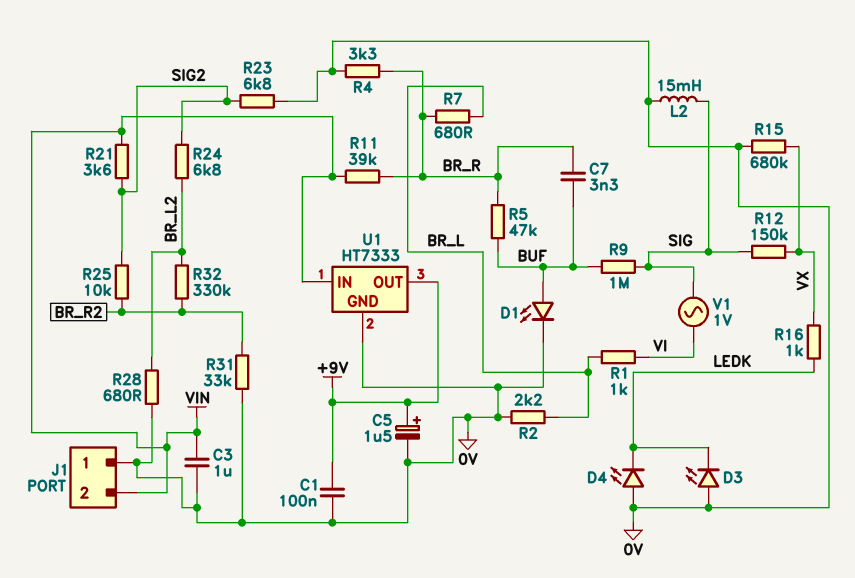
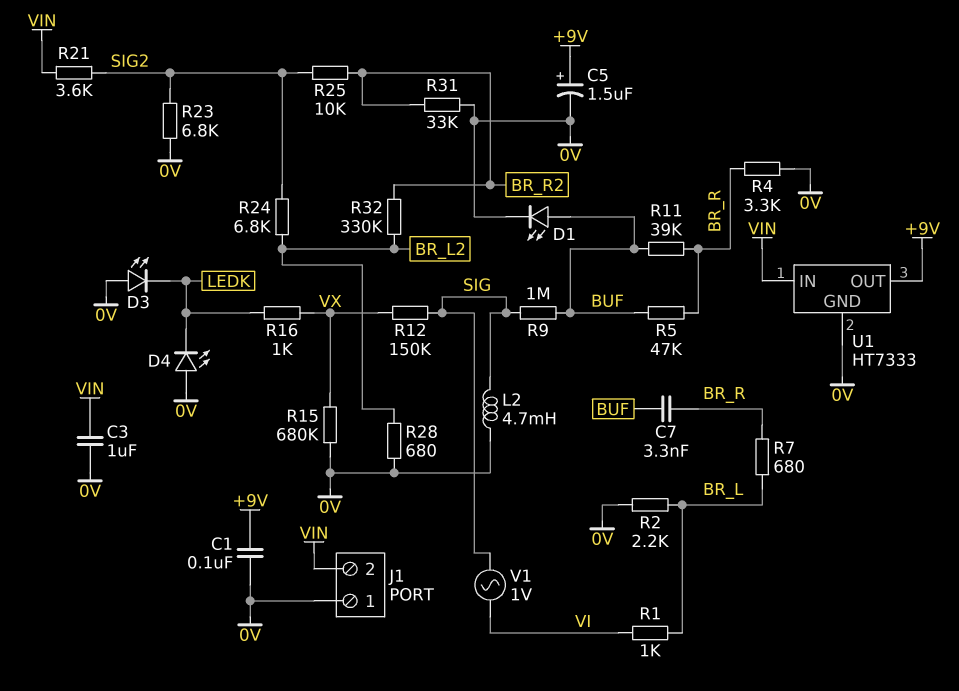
L2: 15mH (0V, SIG) -> 4.7mH (0V, SIG)
R11: 39k (BR_R, VIN) -> 39k (BR_R, BUF)

